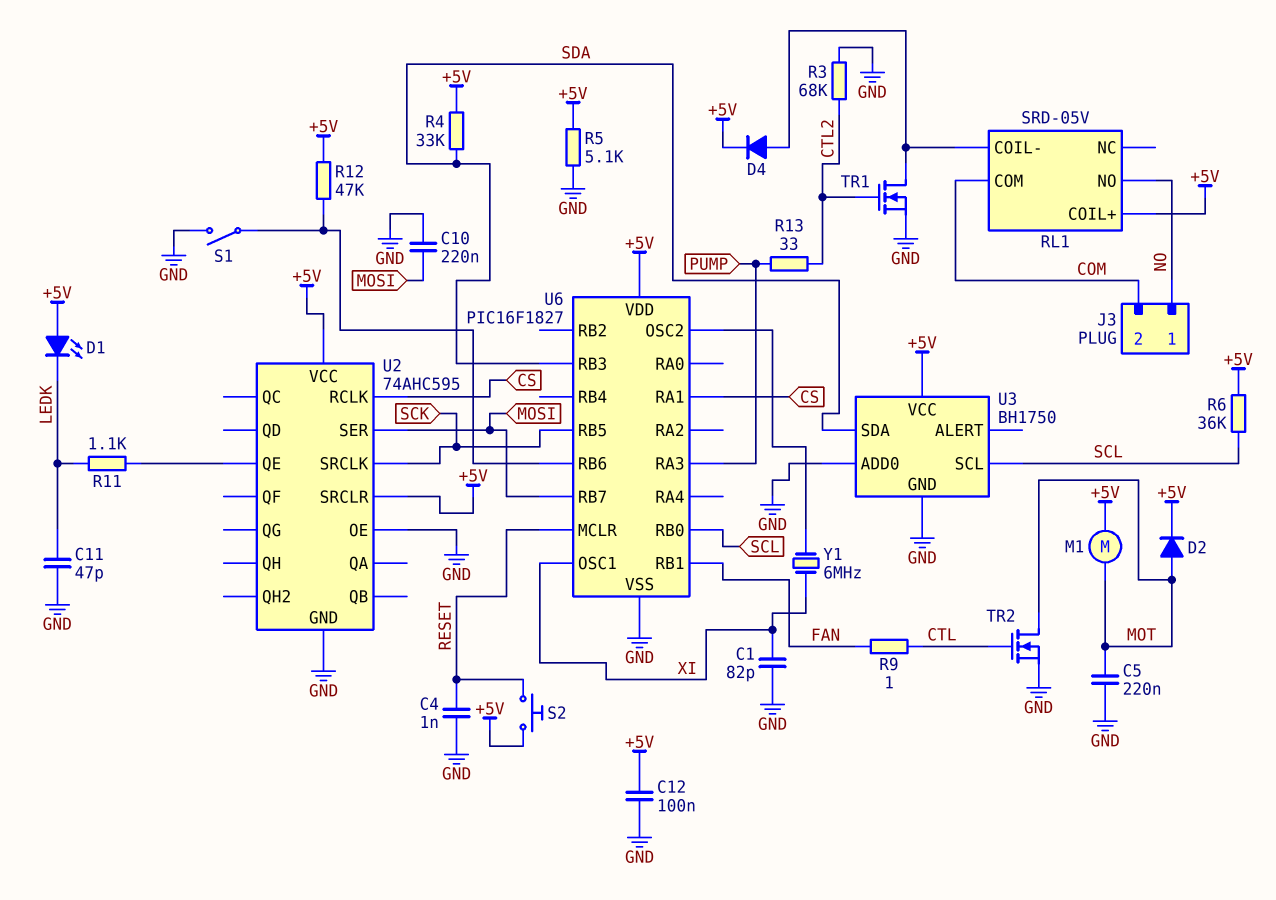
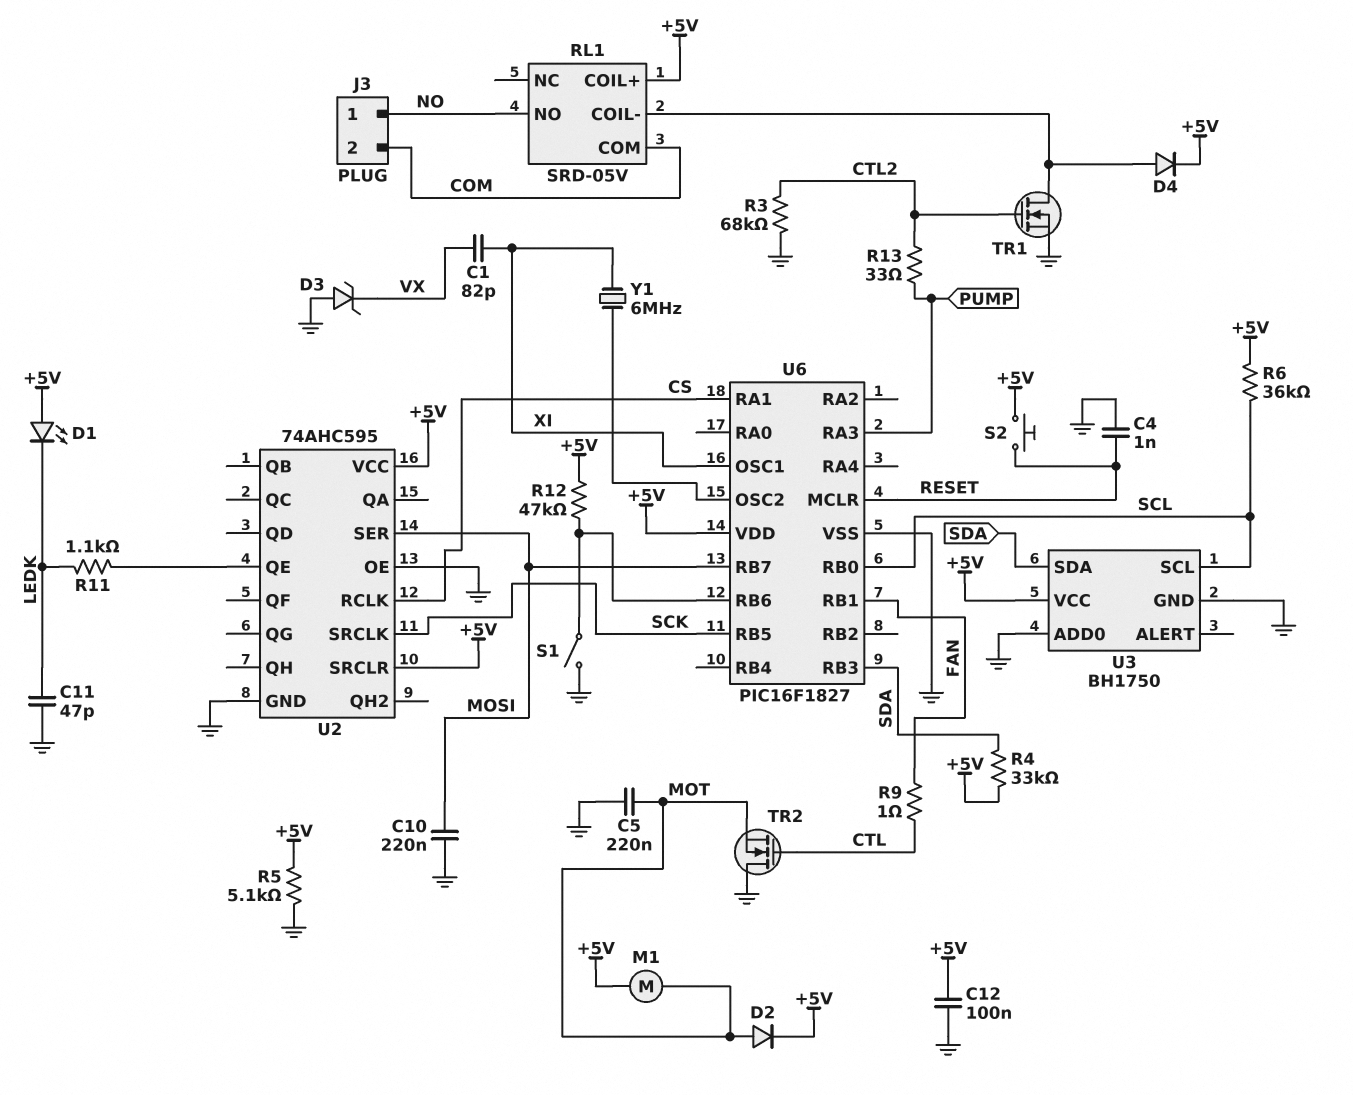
C1: 82pF (GND, XI) -> 82pF (VX, XI)
D3: none -> zener (A GND, K VX)
TR2: NMOS (G CTL, D MOT, S GND) -> NMOS (G CTL, D GND, S MOT)

